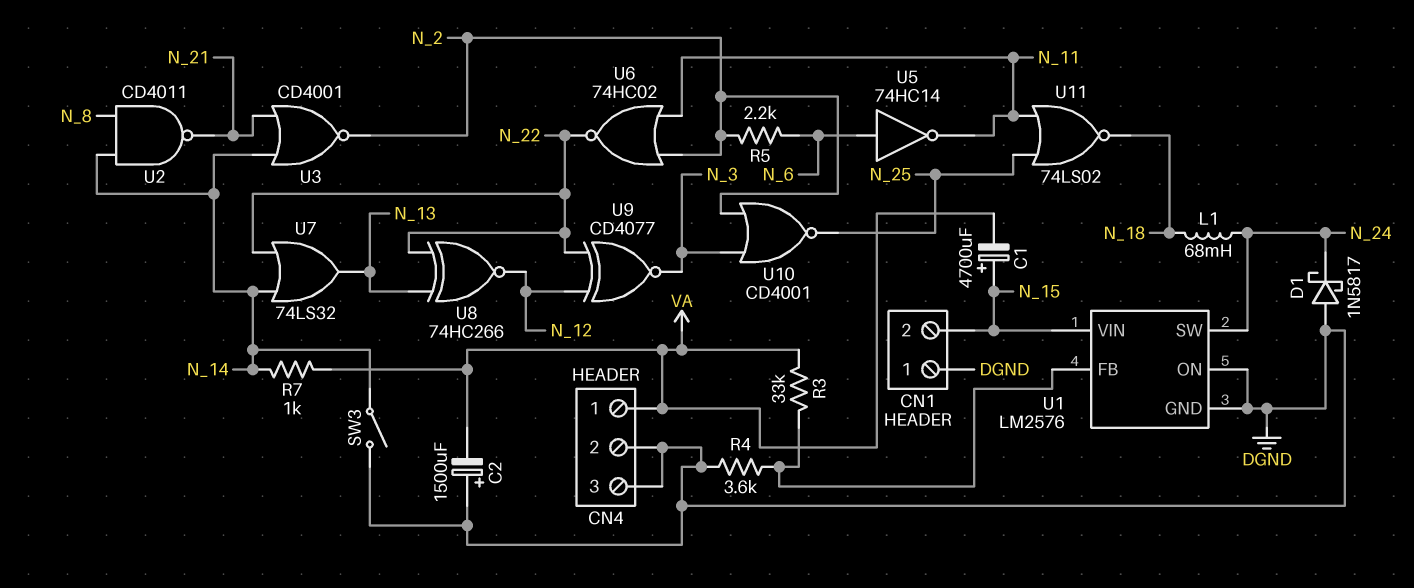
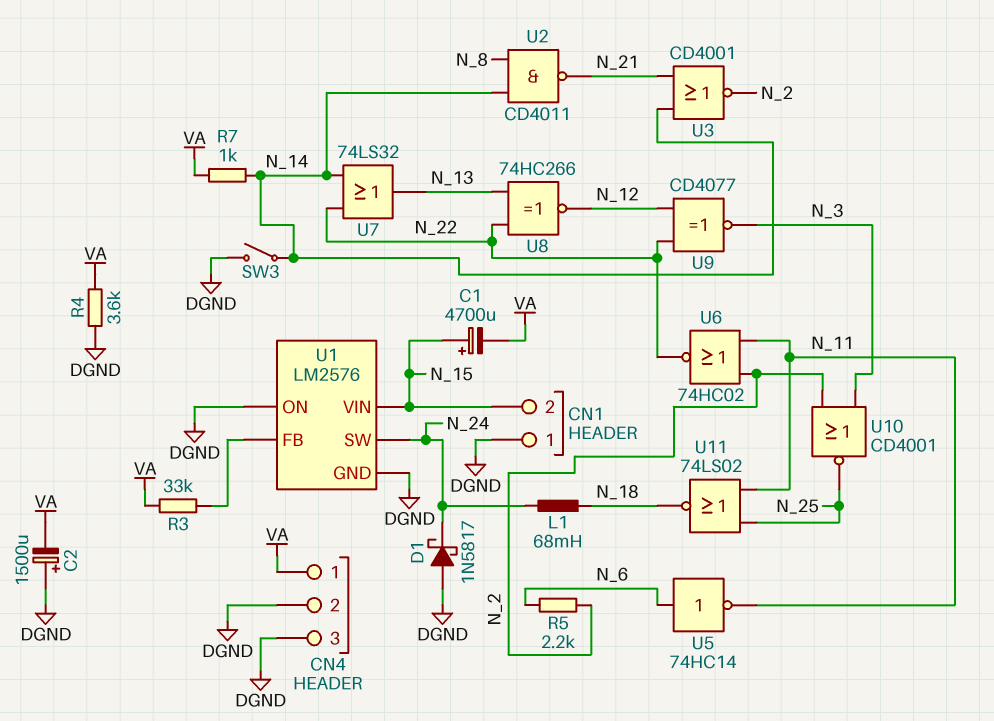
R4: 3.6k (DGND, U1/FB) -> 3.6k (DGND, VA)

